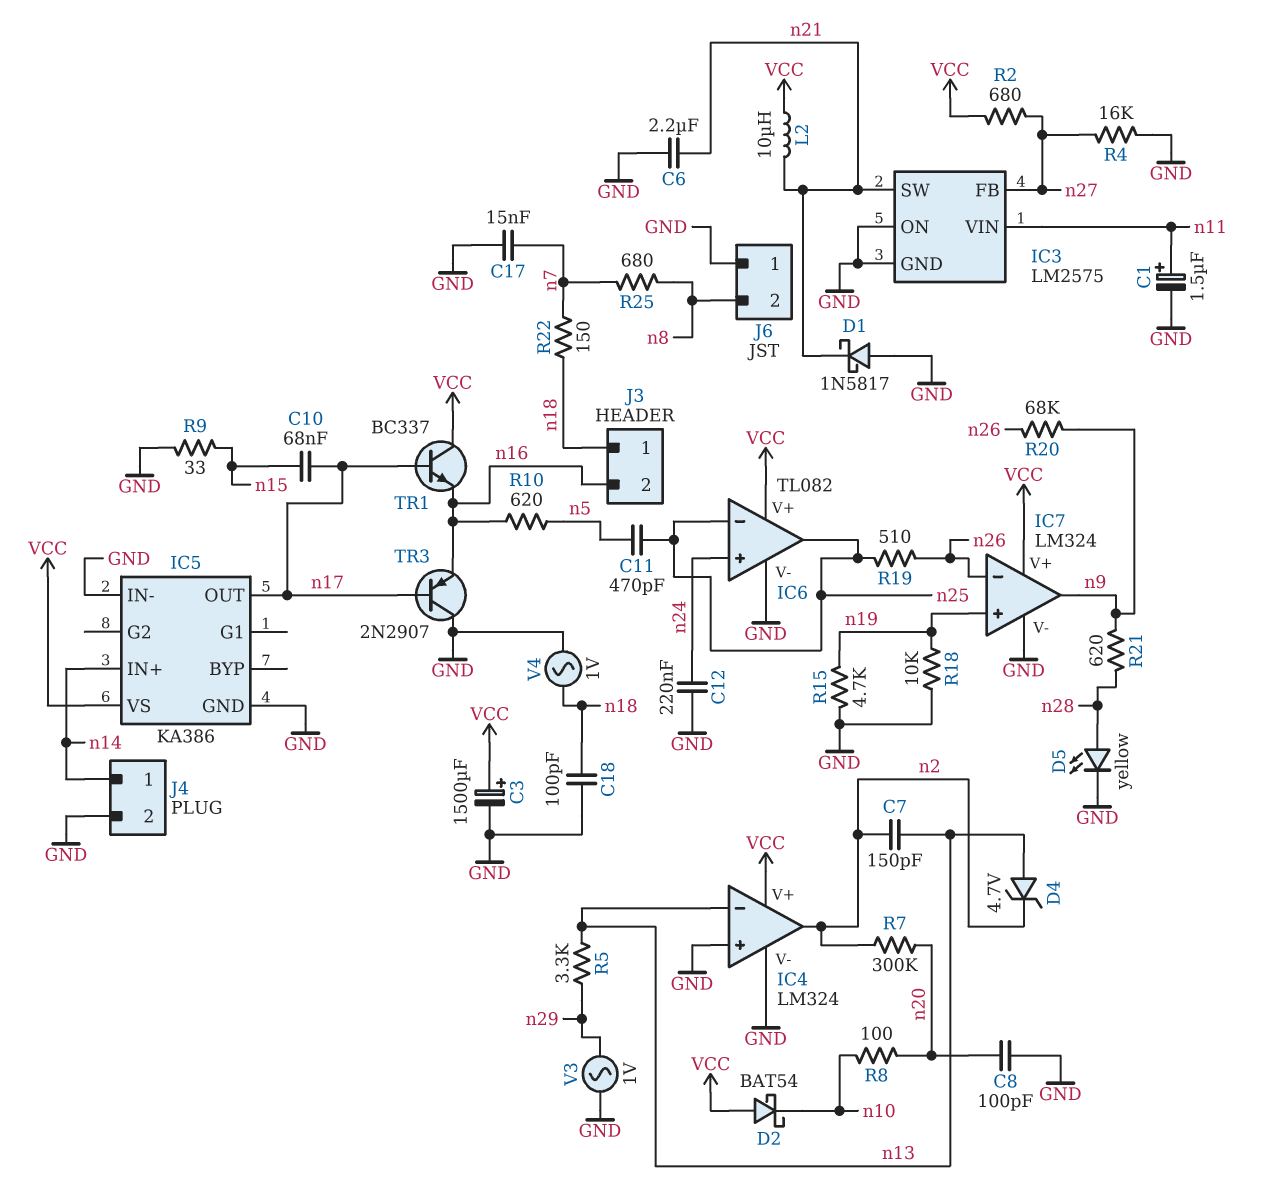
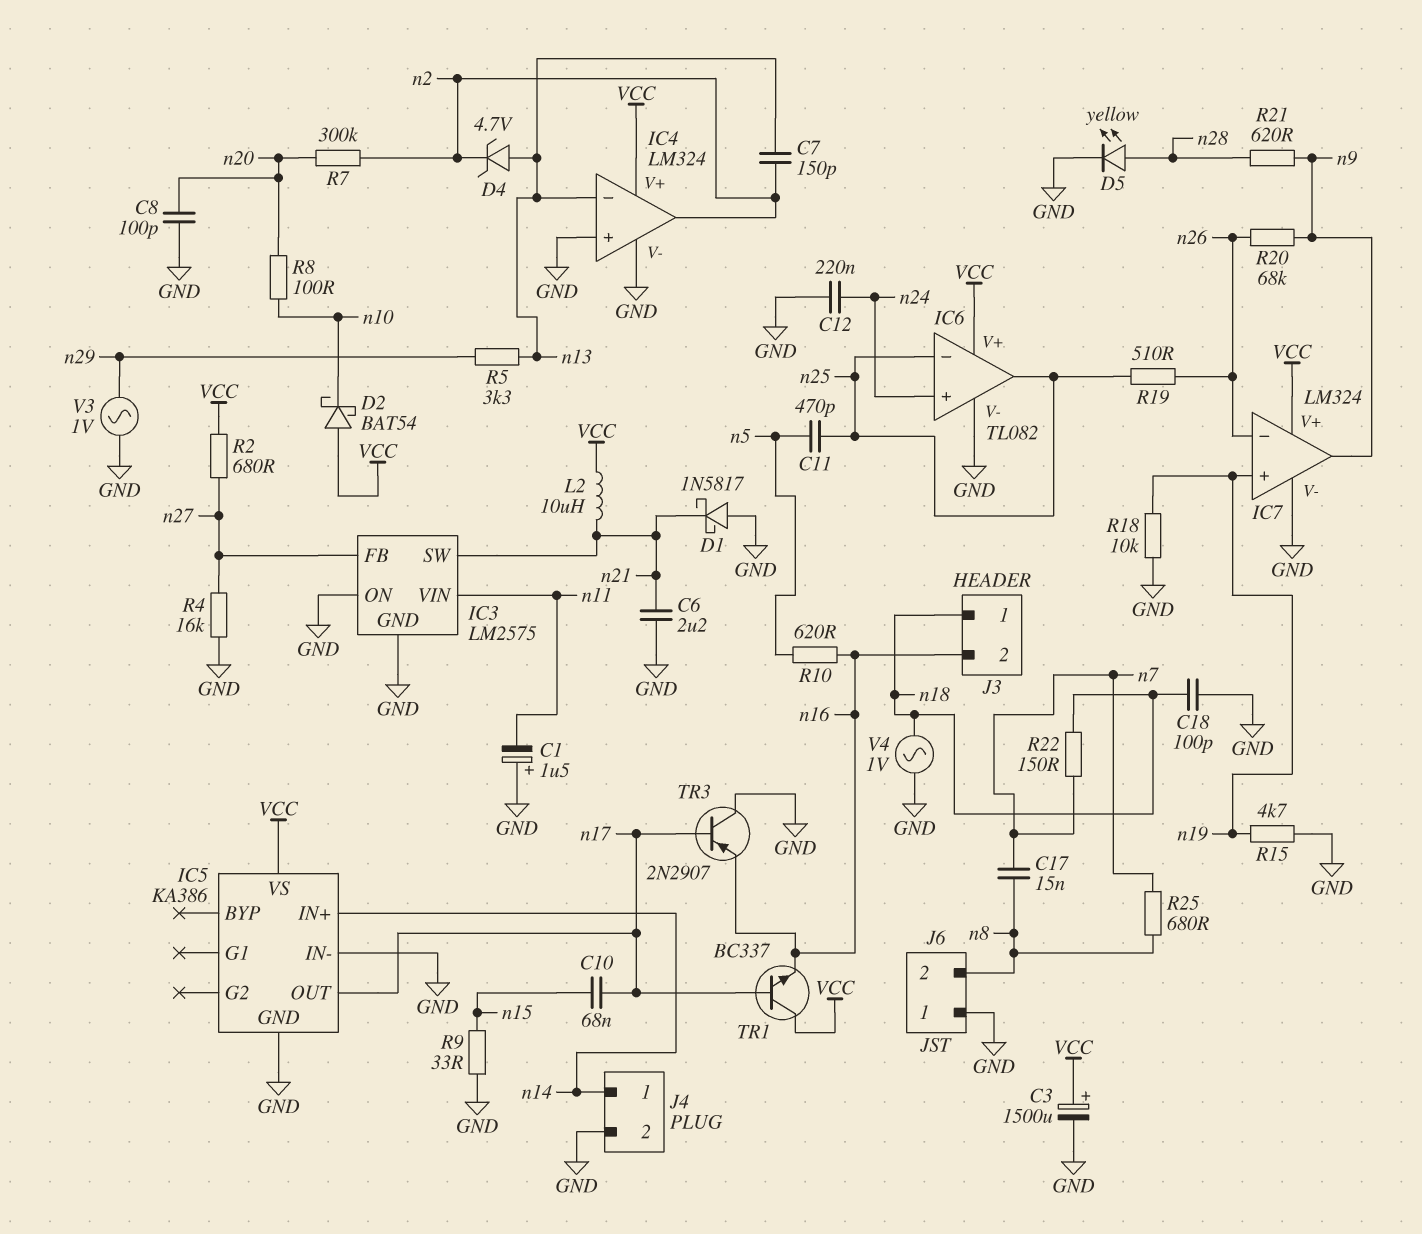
C1: 1.5uF (plus n11, minus GND) -> 1.5uF (plus GND, minus n11)
C17: 15nF (GND, n7) -> 15nF (n7, n8)

